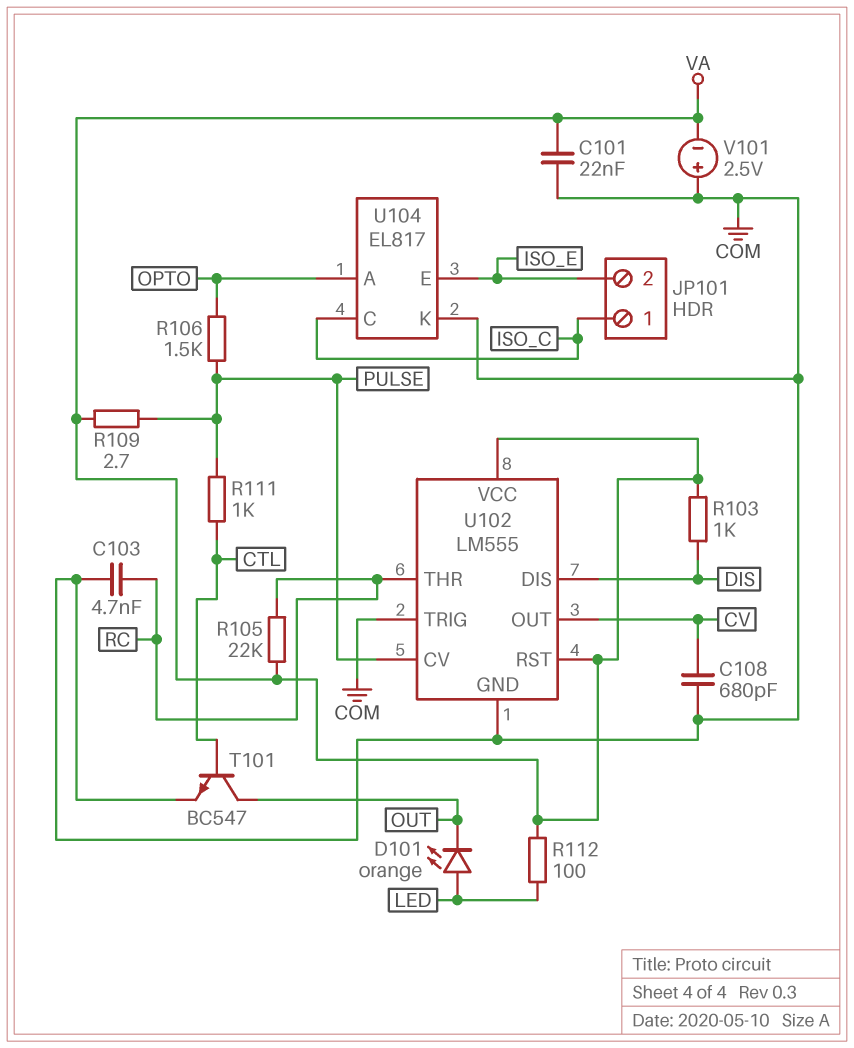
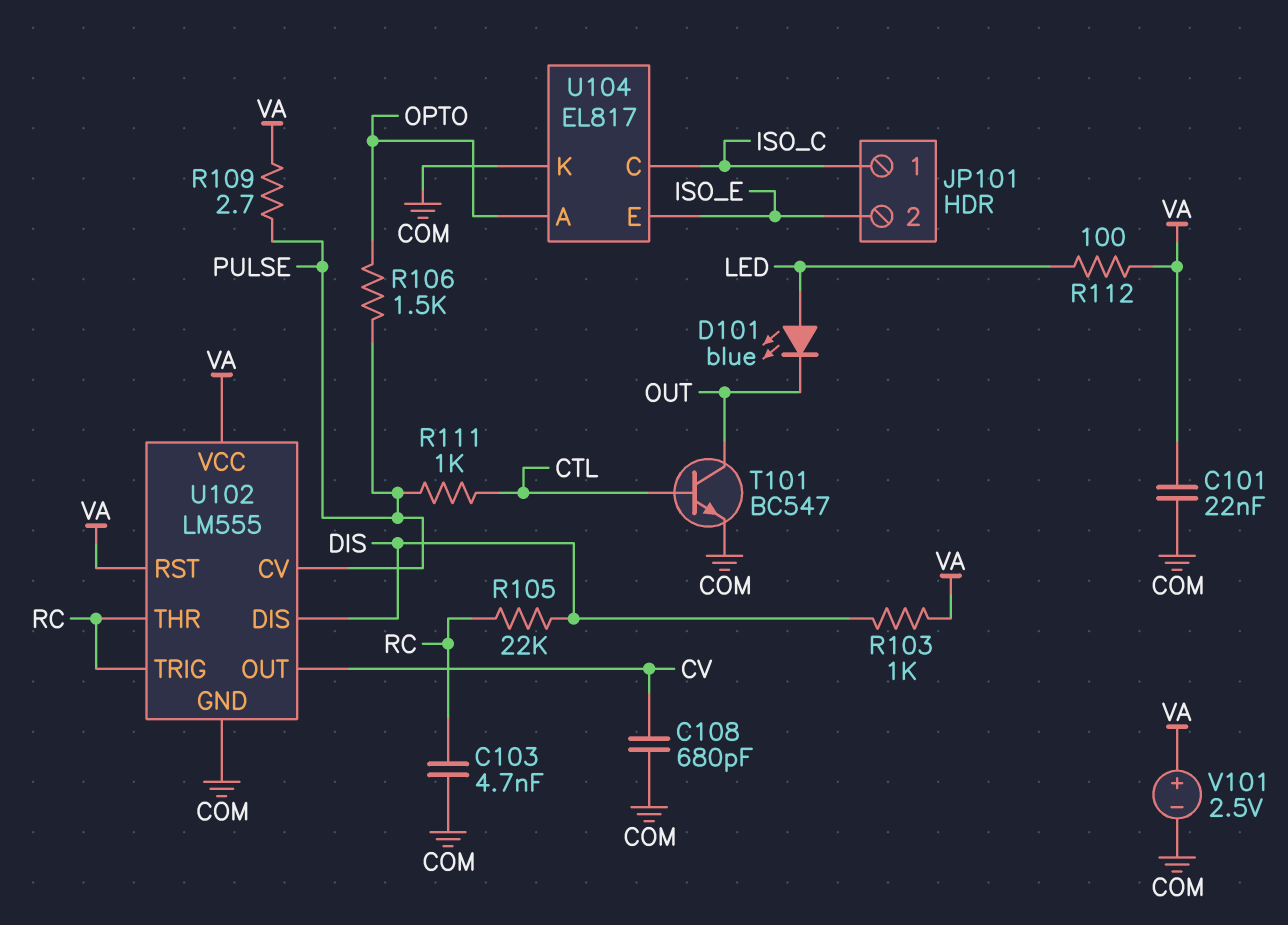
D101: LED orange (A LED, K OUT) -> LED blue (A LED, K OUT)
R105: 22k (RC, VA) -> 22k (DIS, RC)
U102 pin TRIG: COM -> RC
V101: 2.5V (plus COM, minus VA) -> 2.5V (plus VA, minus COM)

